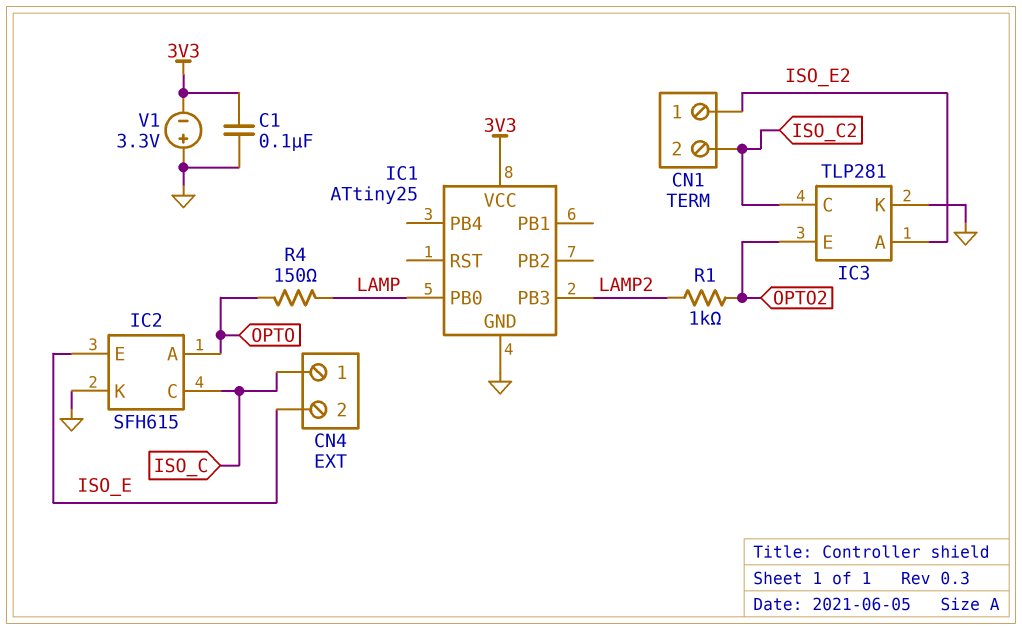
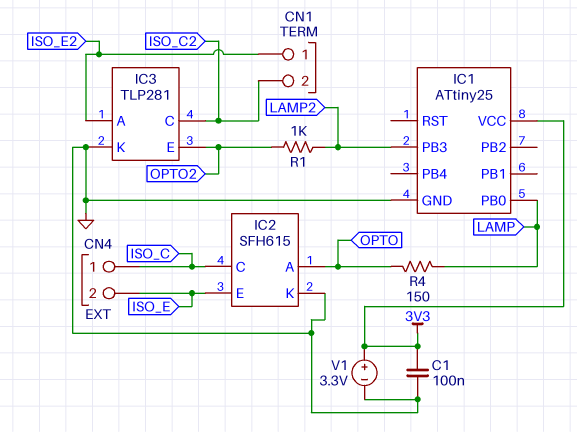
V1: 3.3V (plus GND, minus 3V3) -> 3.3V (plus 3V3, minus GND)

